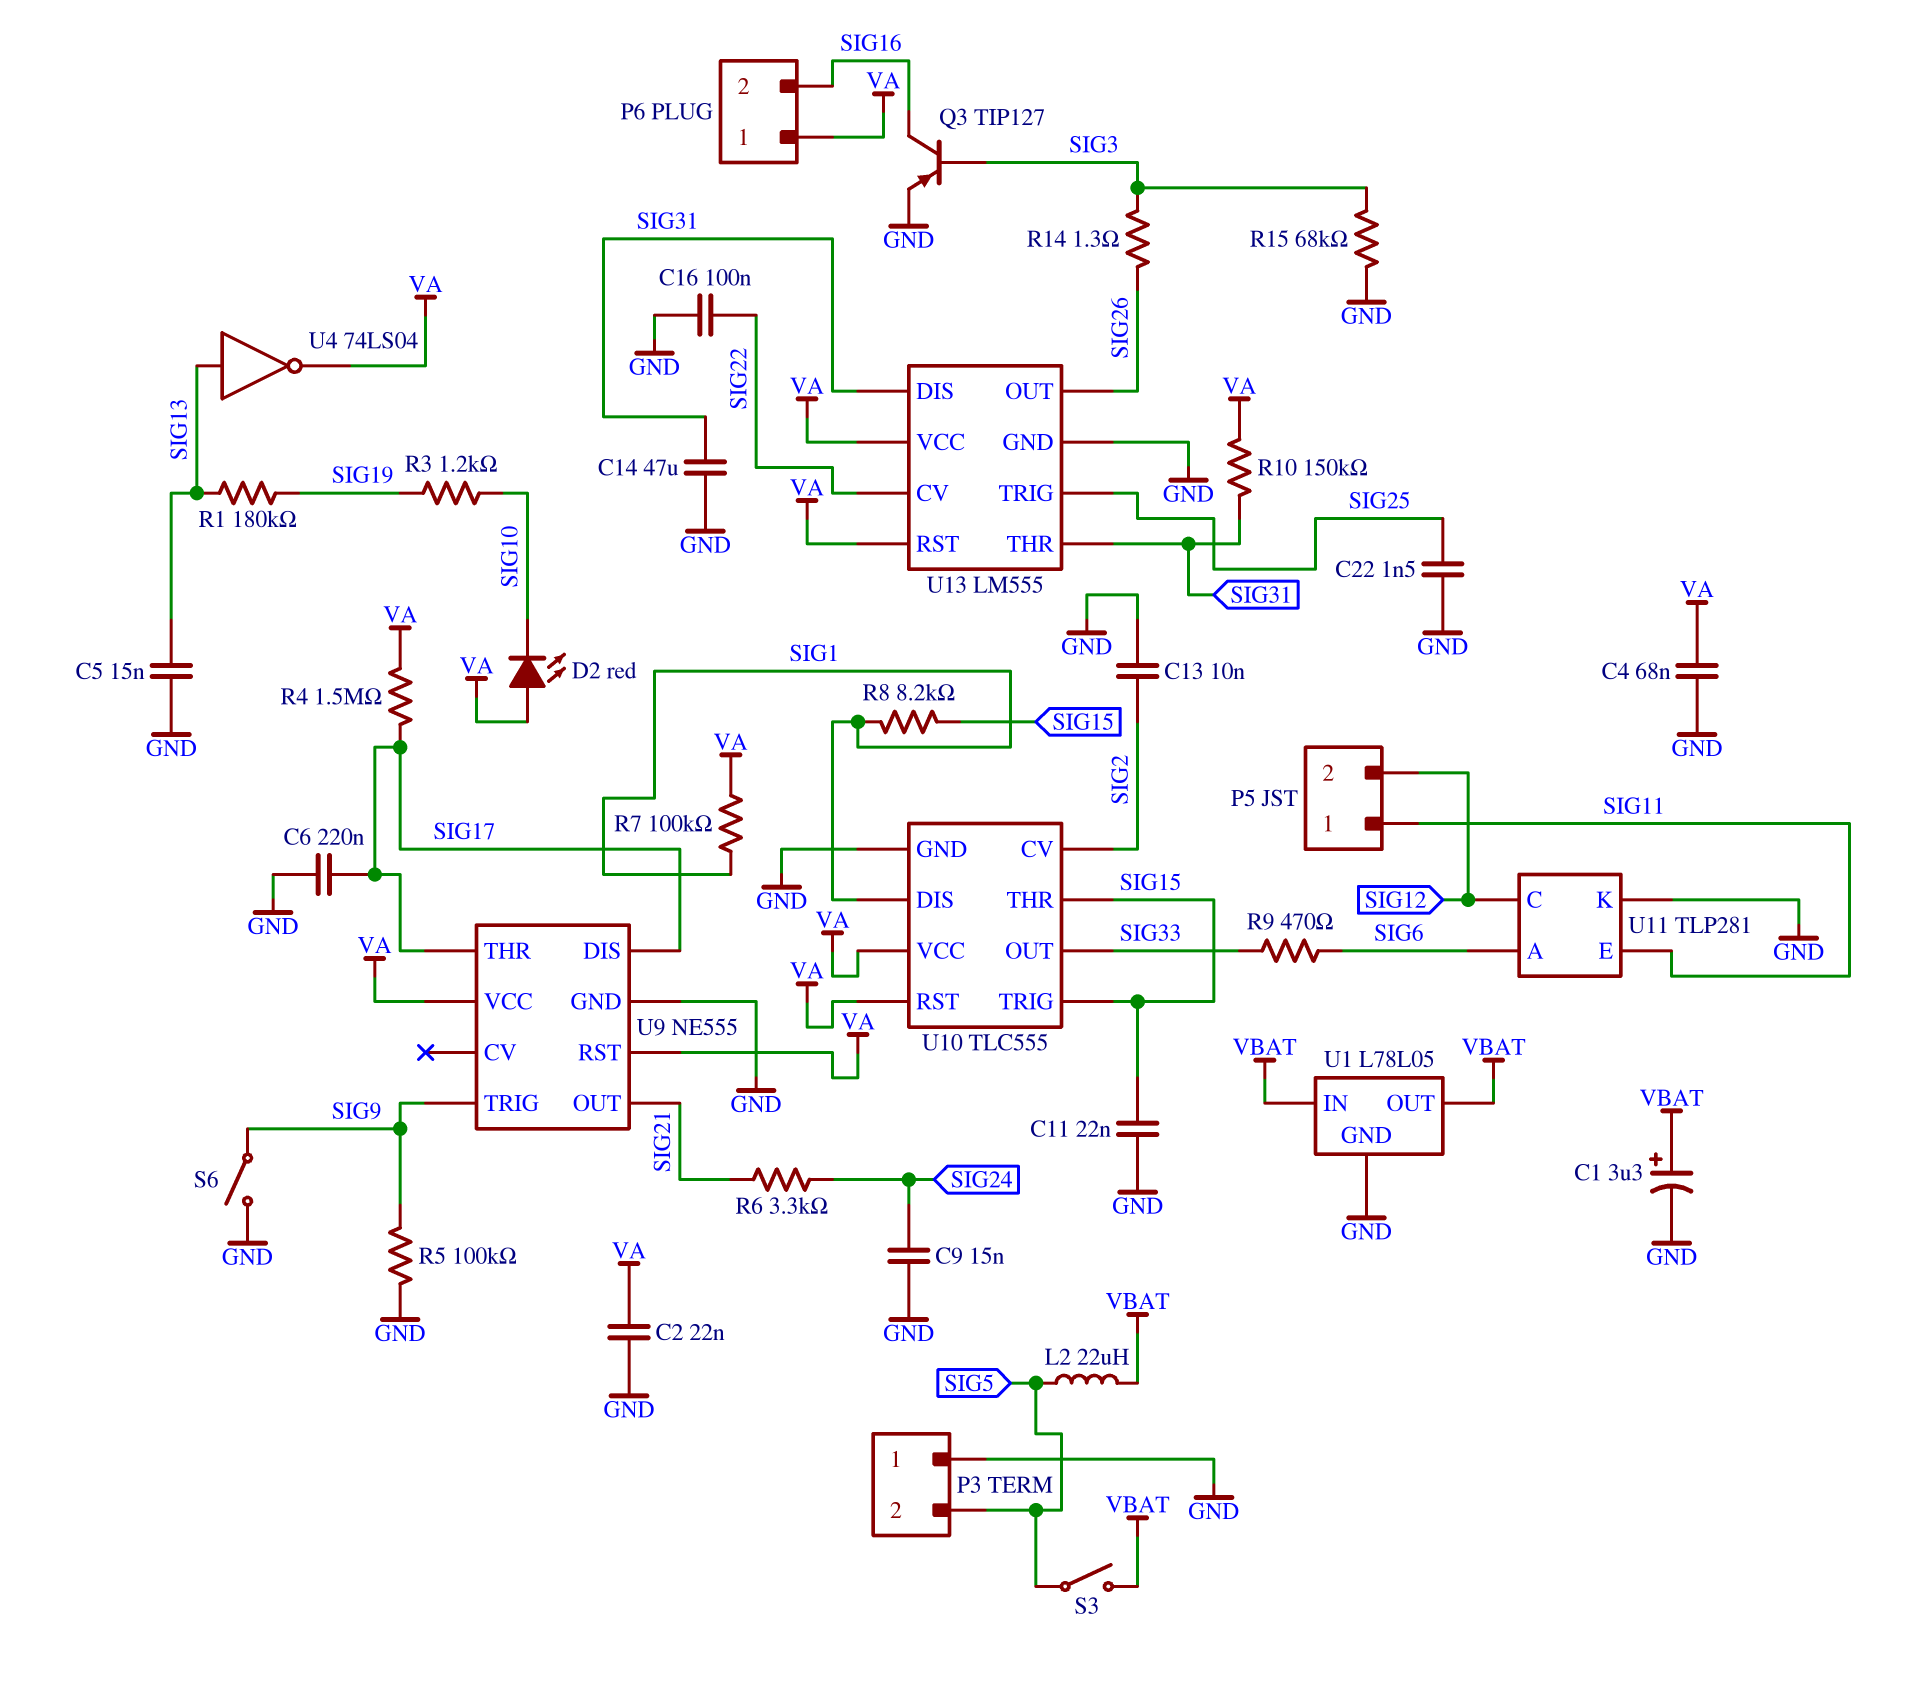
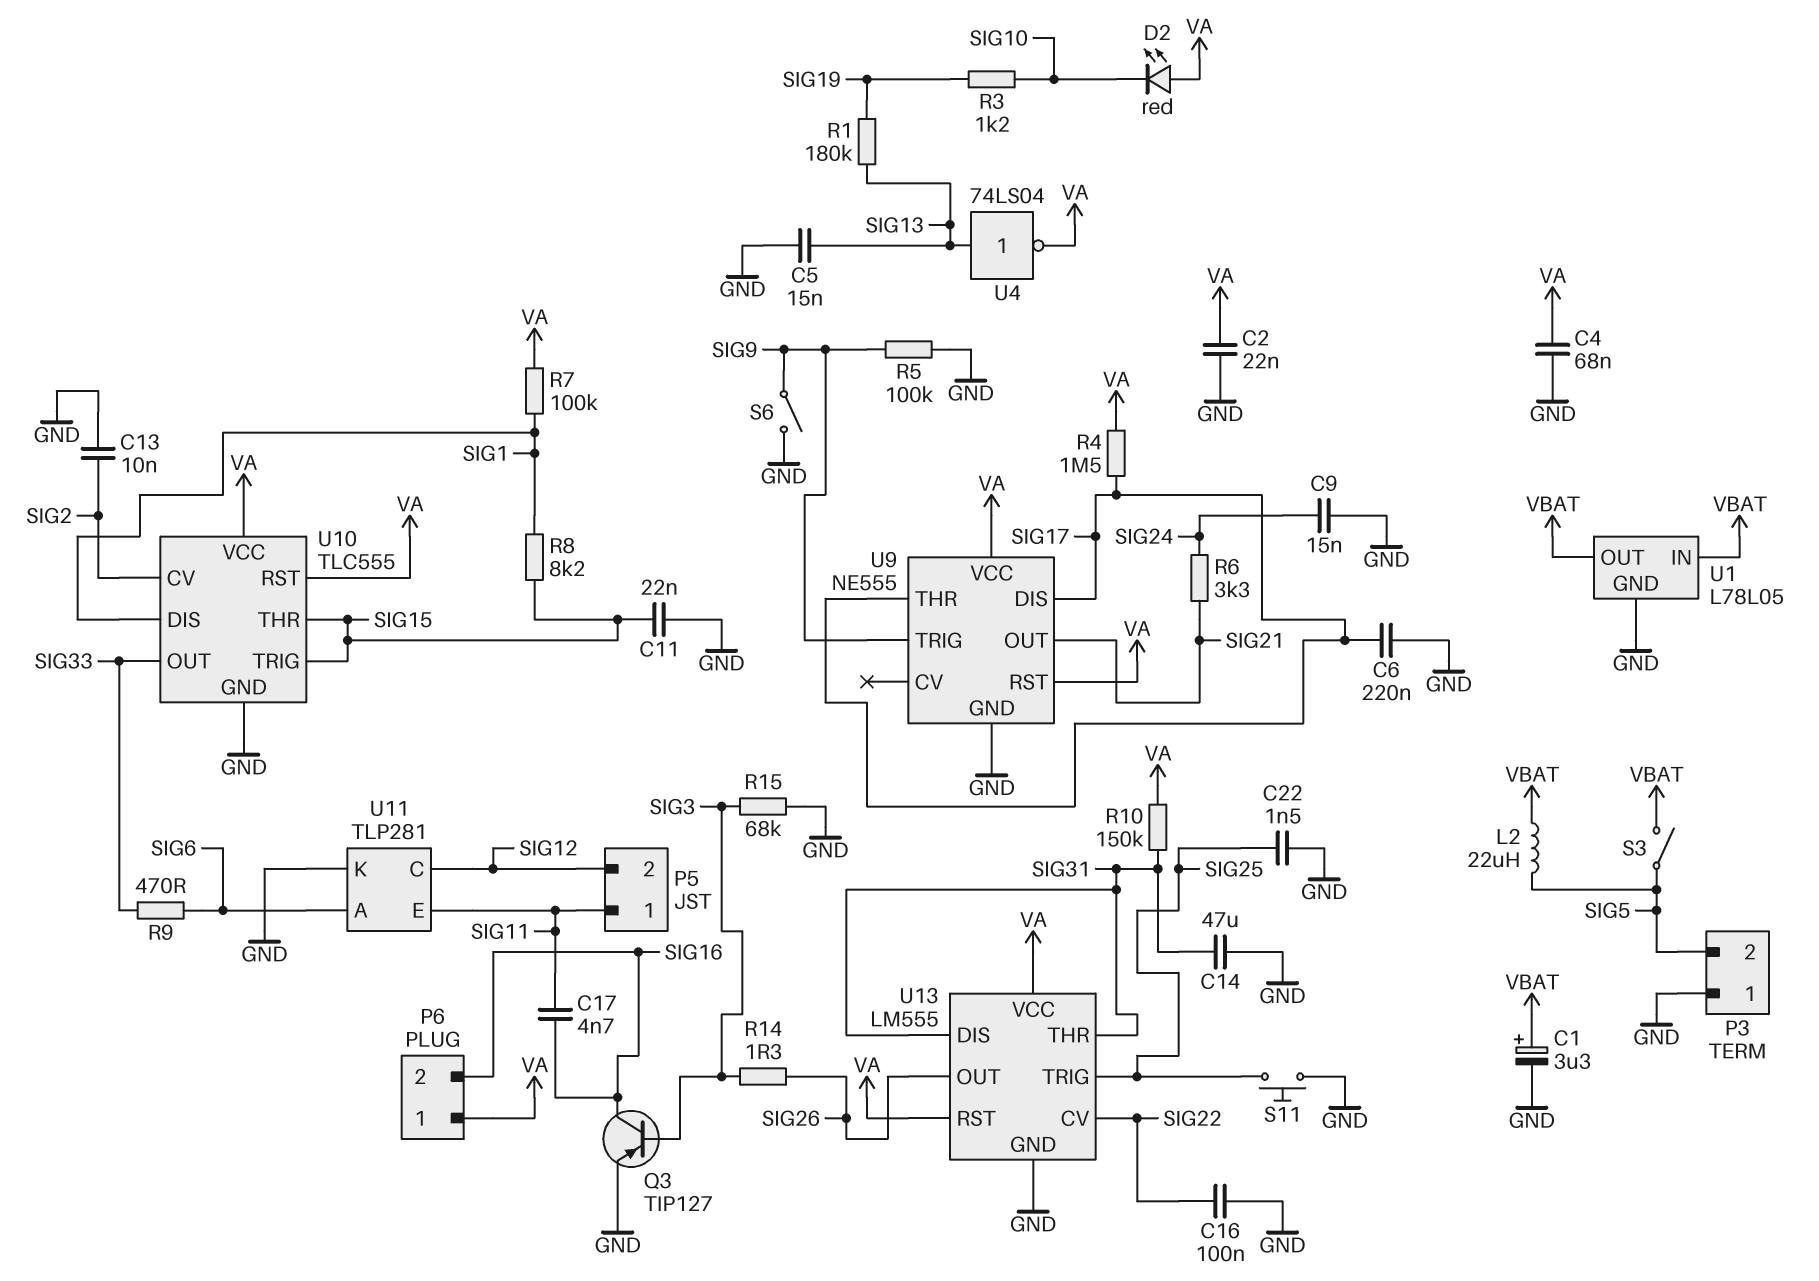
C17: none -> 4.7nF (SIG11, SIG16)
S11: none -> button (GND, SIG25)

